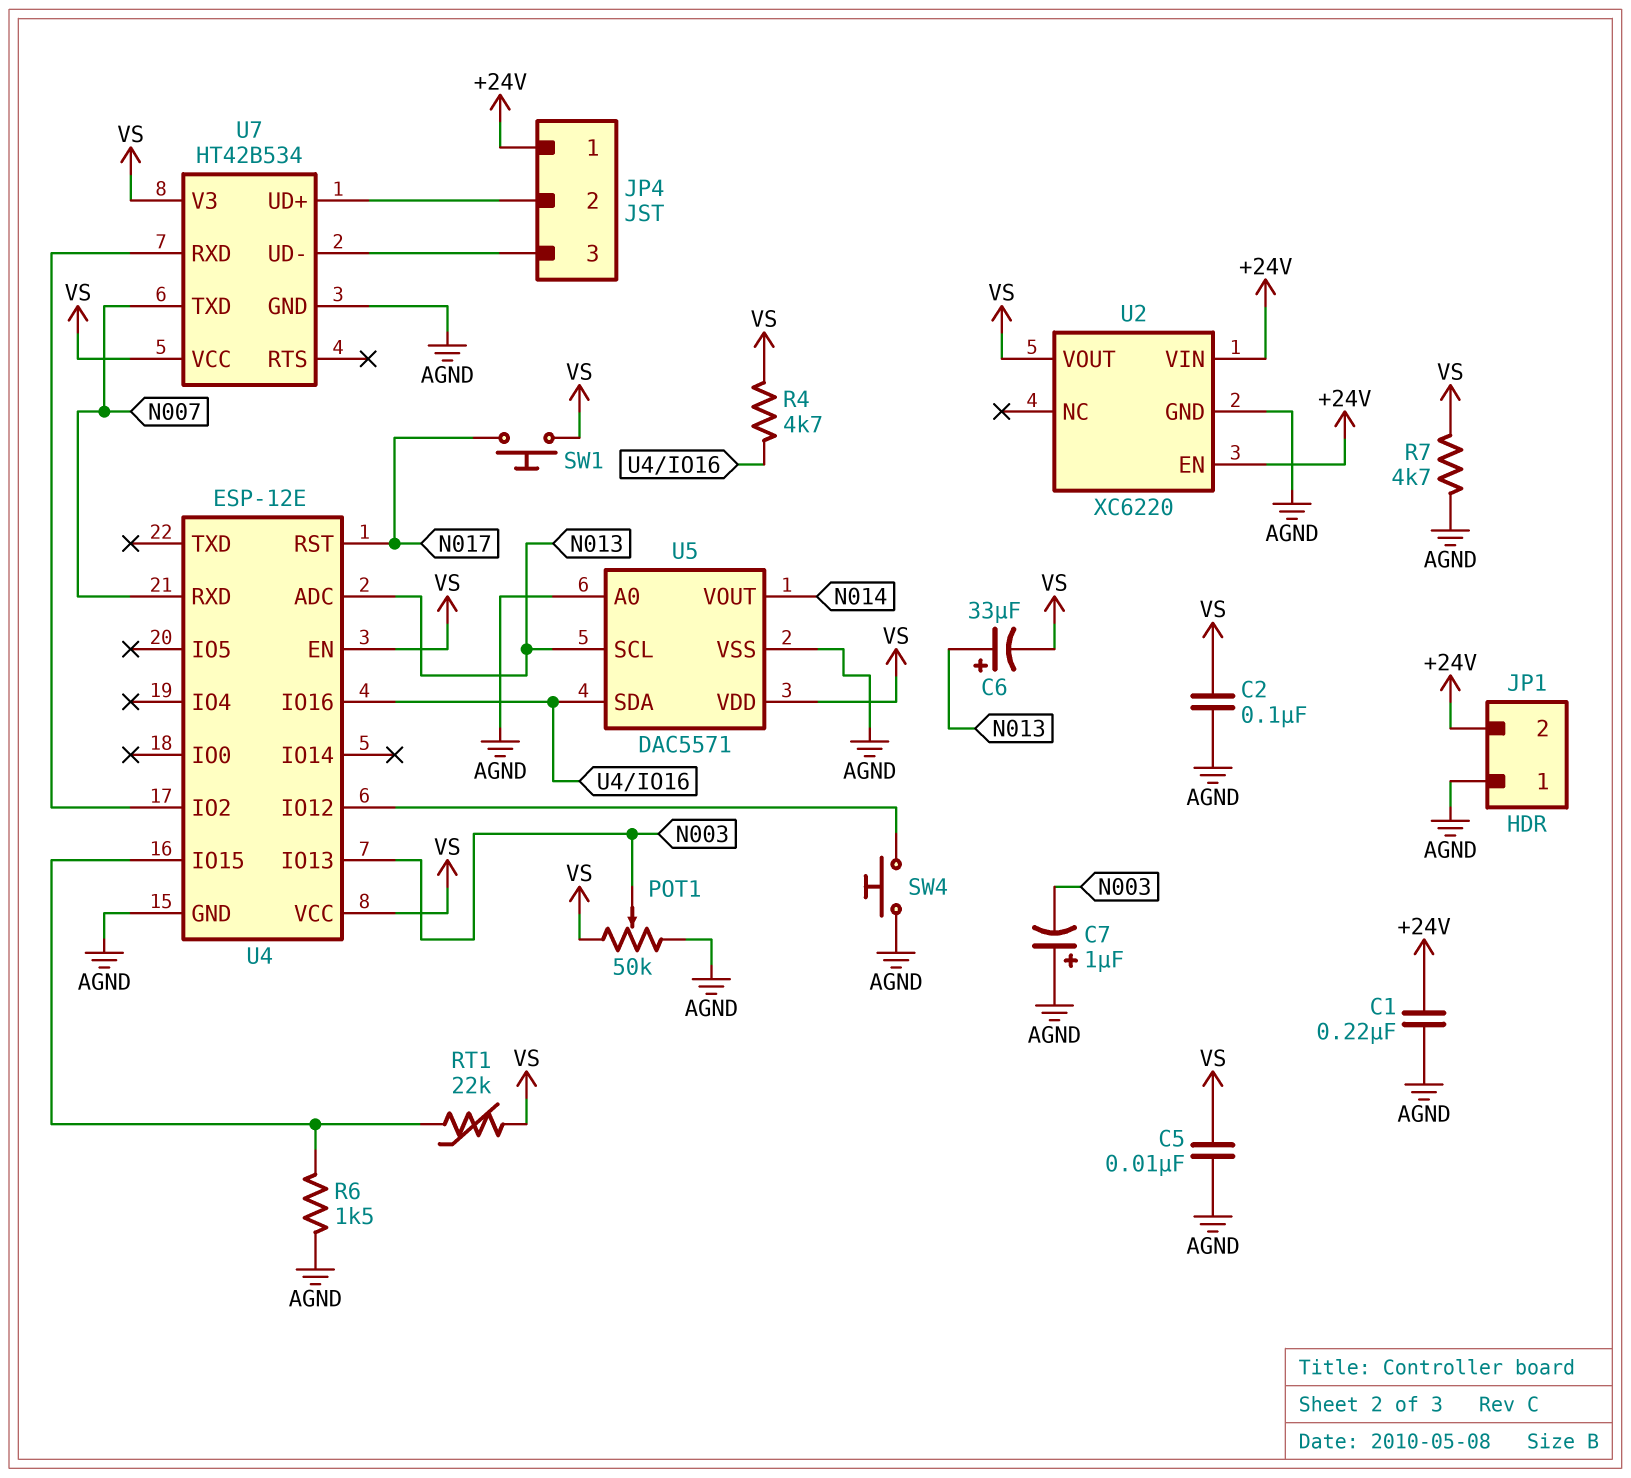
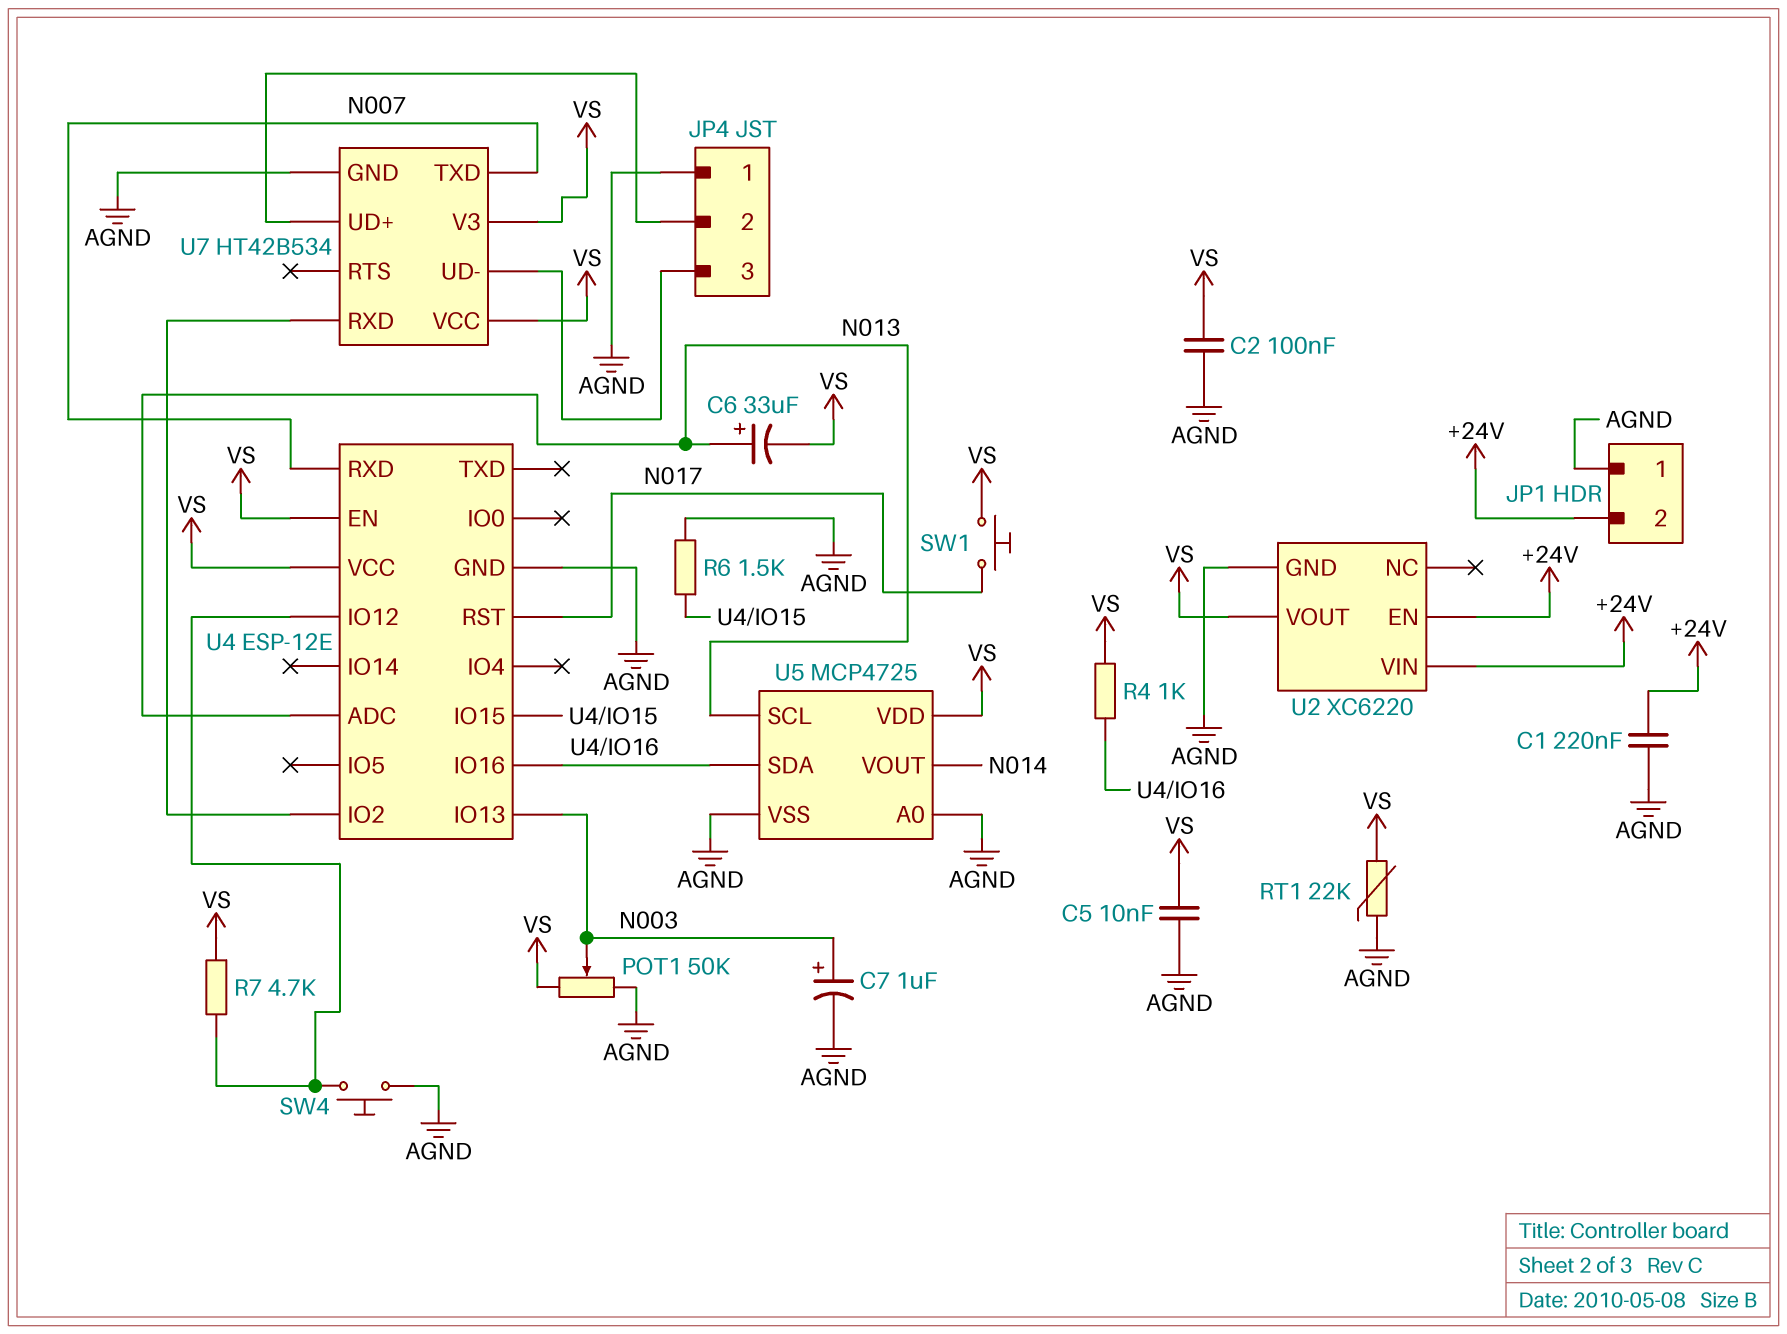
C7: 1uF (plus AGND, minus N003) -> 1uF (plus N003, minus AGND)
JP4 pin 1: +24V -> AGND
R4: 4.7k (U4/IO16, VS) -> 1k (U4/IO16, VS)
R7: 4.7k (AGND, VS) -> 4.7k (U4/IO12, VS)
RT1: 22k (U4/IO15, VS) -> 22k (AGND, VS)
U5: DAC5571 -> MCP4725

